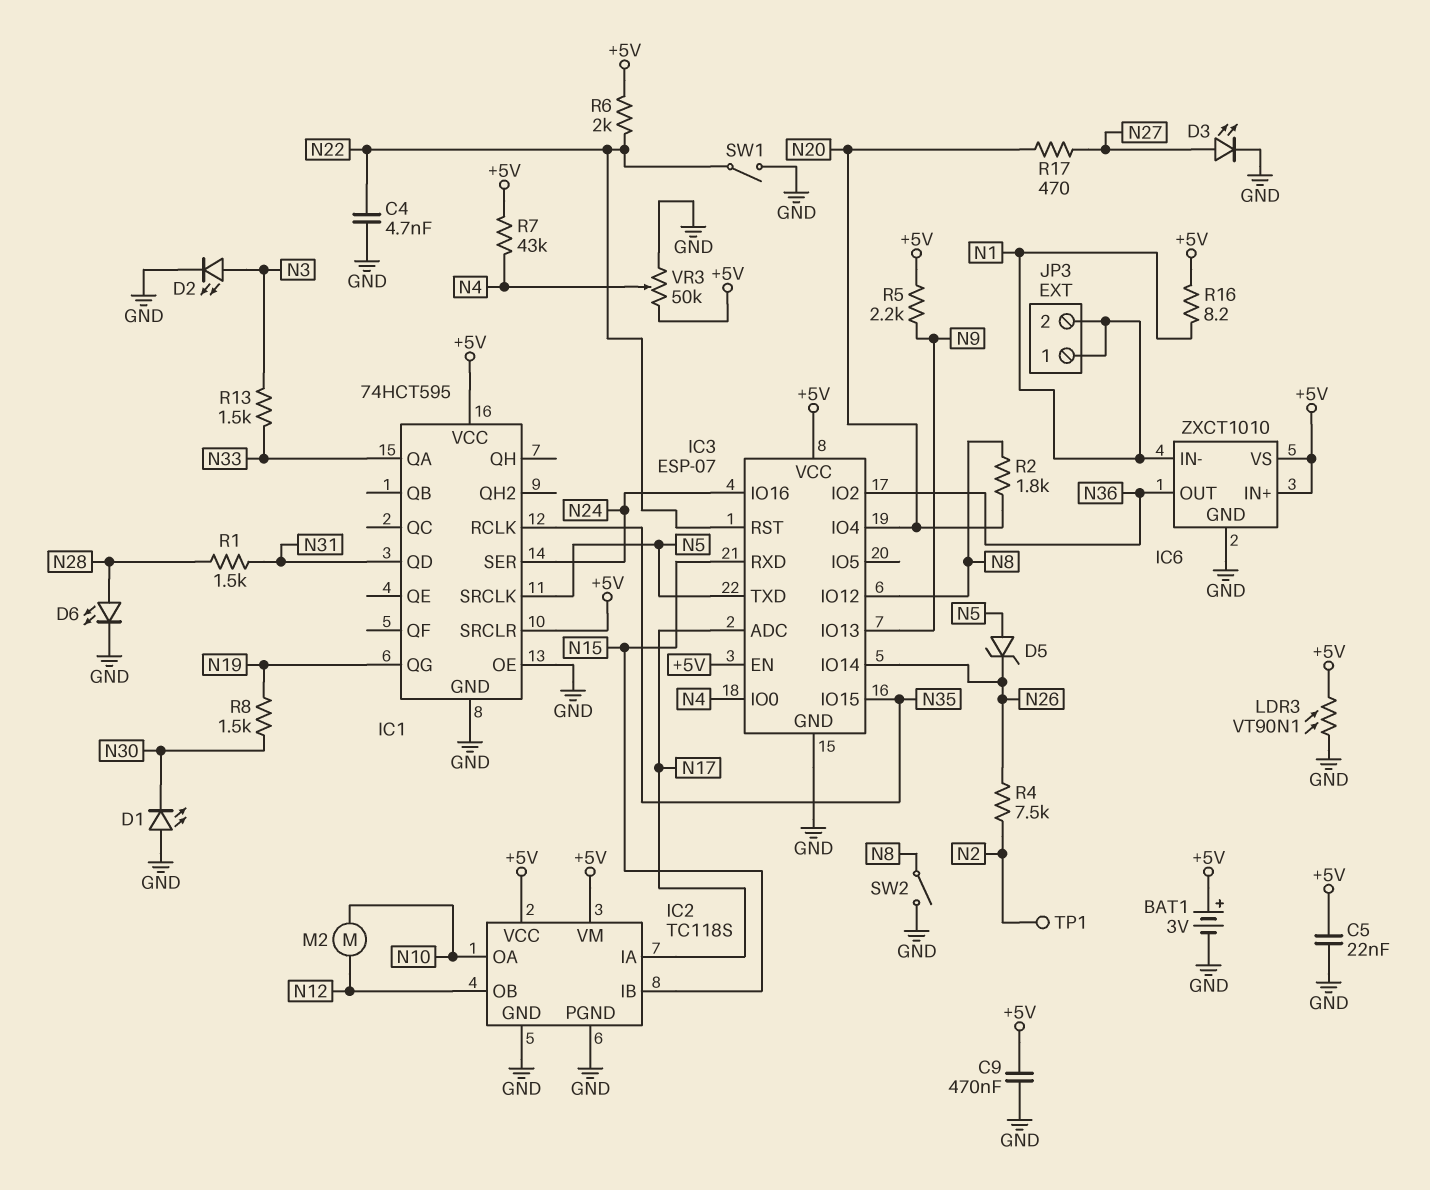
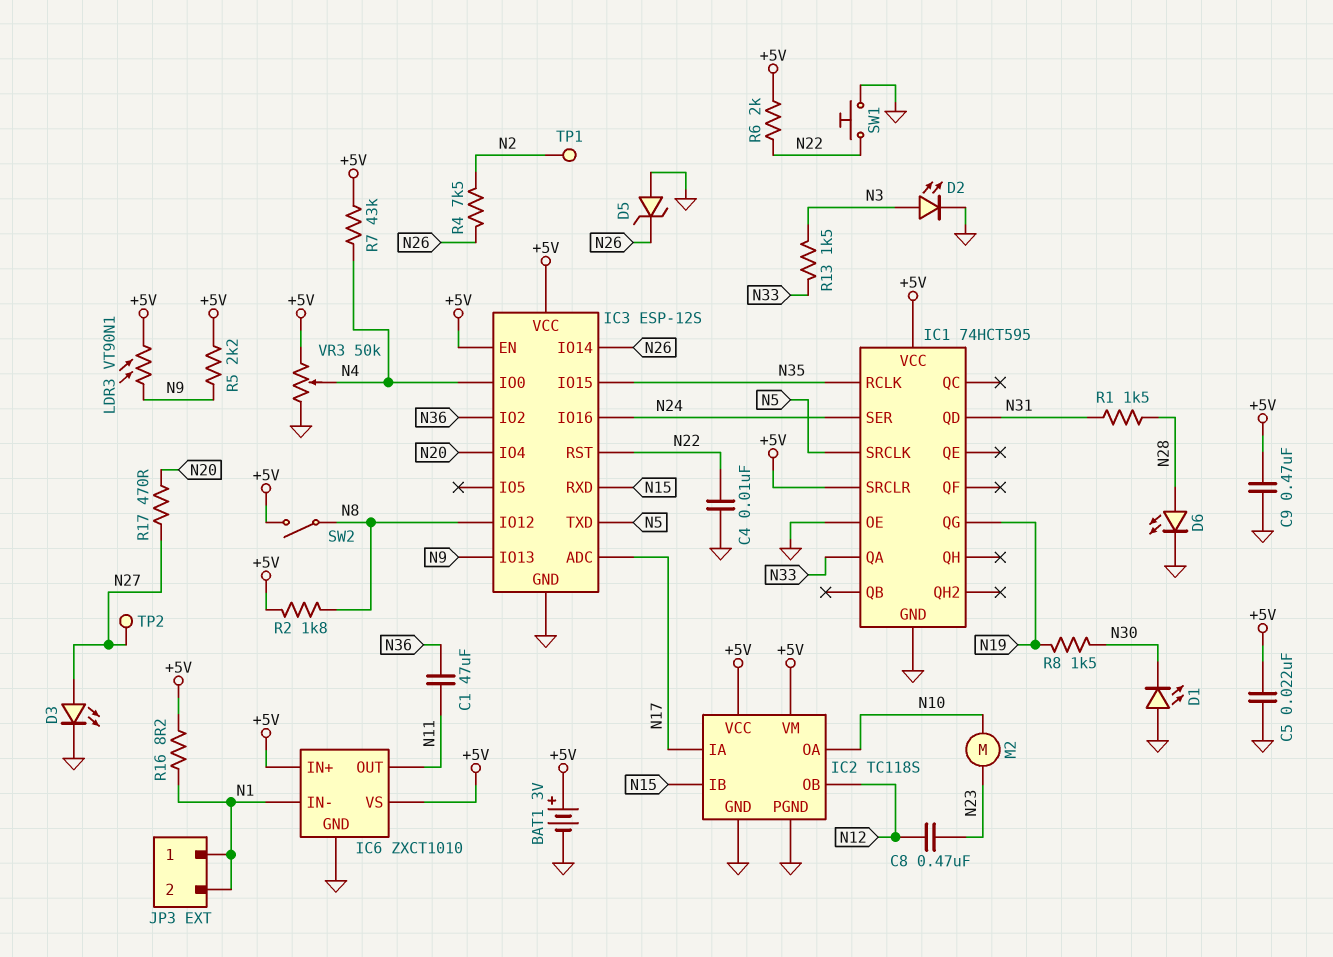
C1: none -> 47uF (N11, N36)
C4: 4.7nF (GND, N22) -> 10nF (GND, N22)
C8: none -> 470nF (N12, N23)
D5: zener (A N5, K N26) -> zener (A GND, K N26)
IC3: ESP-07 -> ESP-12S
IC6 pin OUT: N36 -> N11
LDR3: VT90N1 (+5V, GND) -> VT90N1 (+5V, N9)
M2: motor (N10, N12) -> motor (N10, N23)
R2: 1.8k (N8, N20) -> 1.8k (+5V, N8)
SW1: switch (GND, N22) -> button (GND, N22)
SW2: switch (GND, N8) -> switch (+5V, N8)
TP2: none -> test point (N27)

